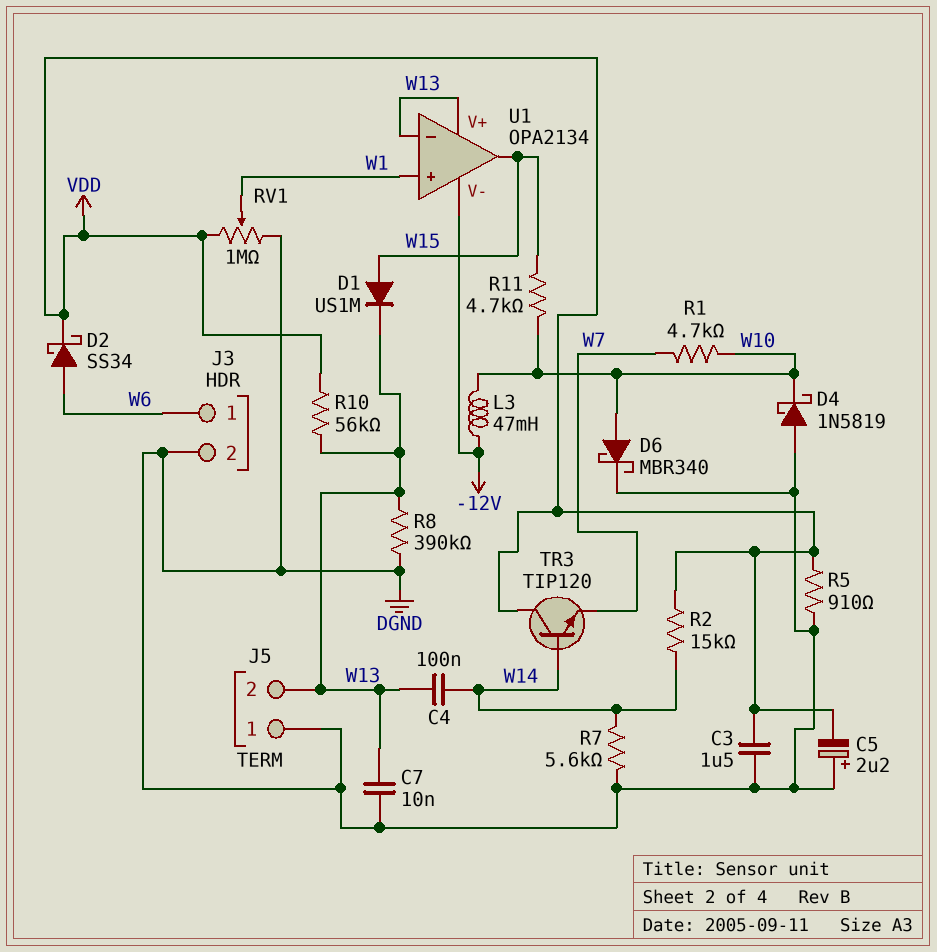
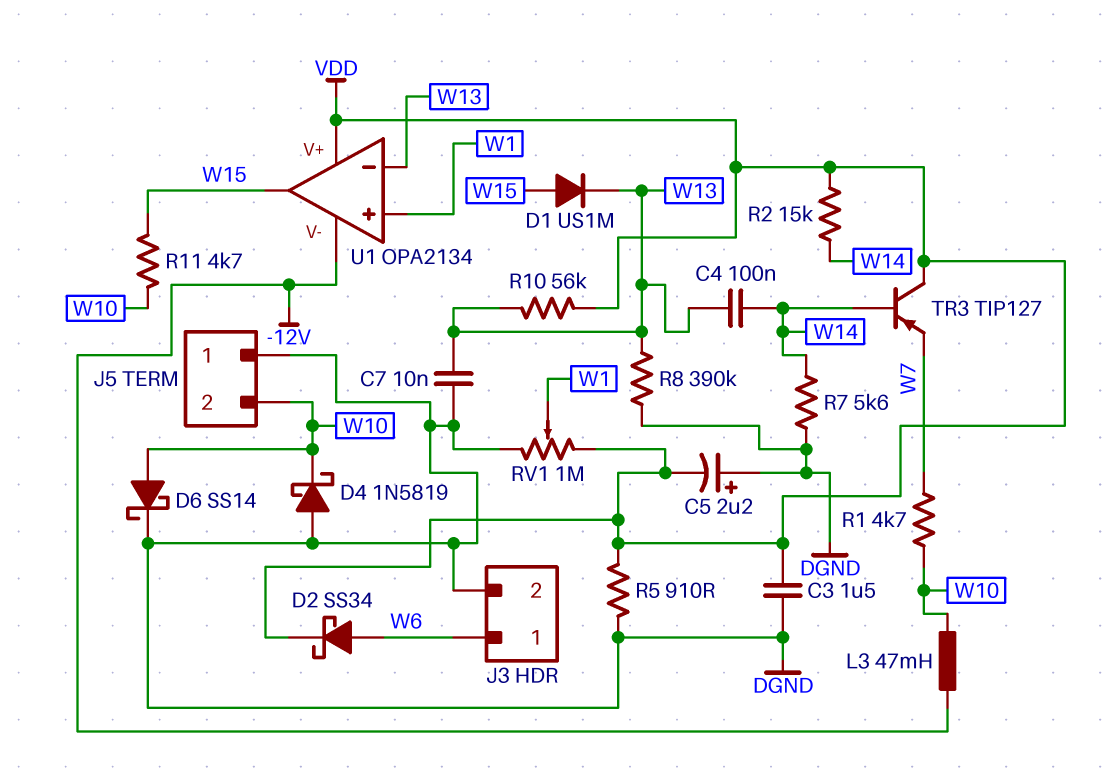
D6: schottky MBR340 (A W10, K DGND) -> schottky SS14 (A W10, K DGND)
J5 pin 2: W13 -> W10
TR3: NPN TIP120 (B W14, C VDD, E W7) -> PNP TIP127 (B W14, C VDD, E W7)
U1 pin V+: W13 -> VDD

